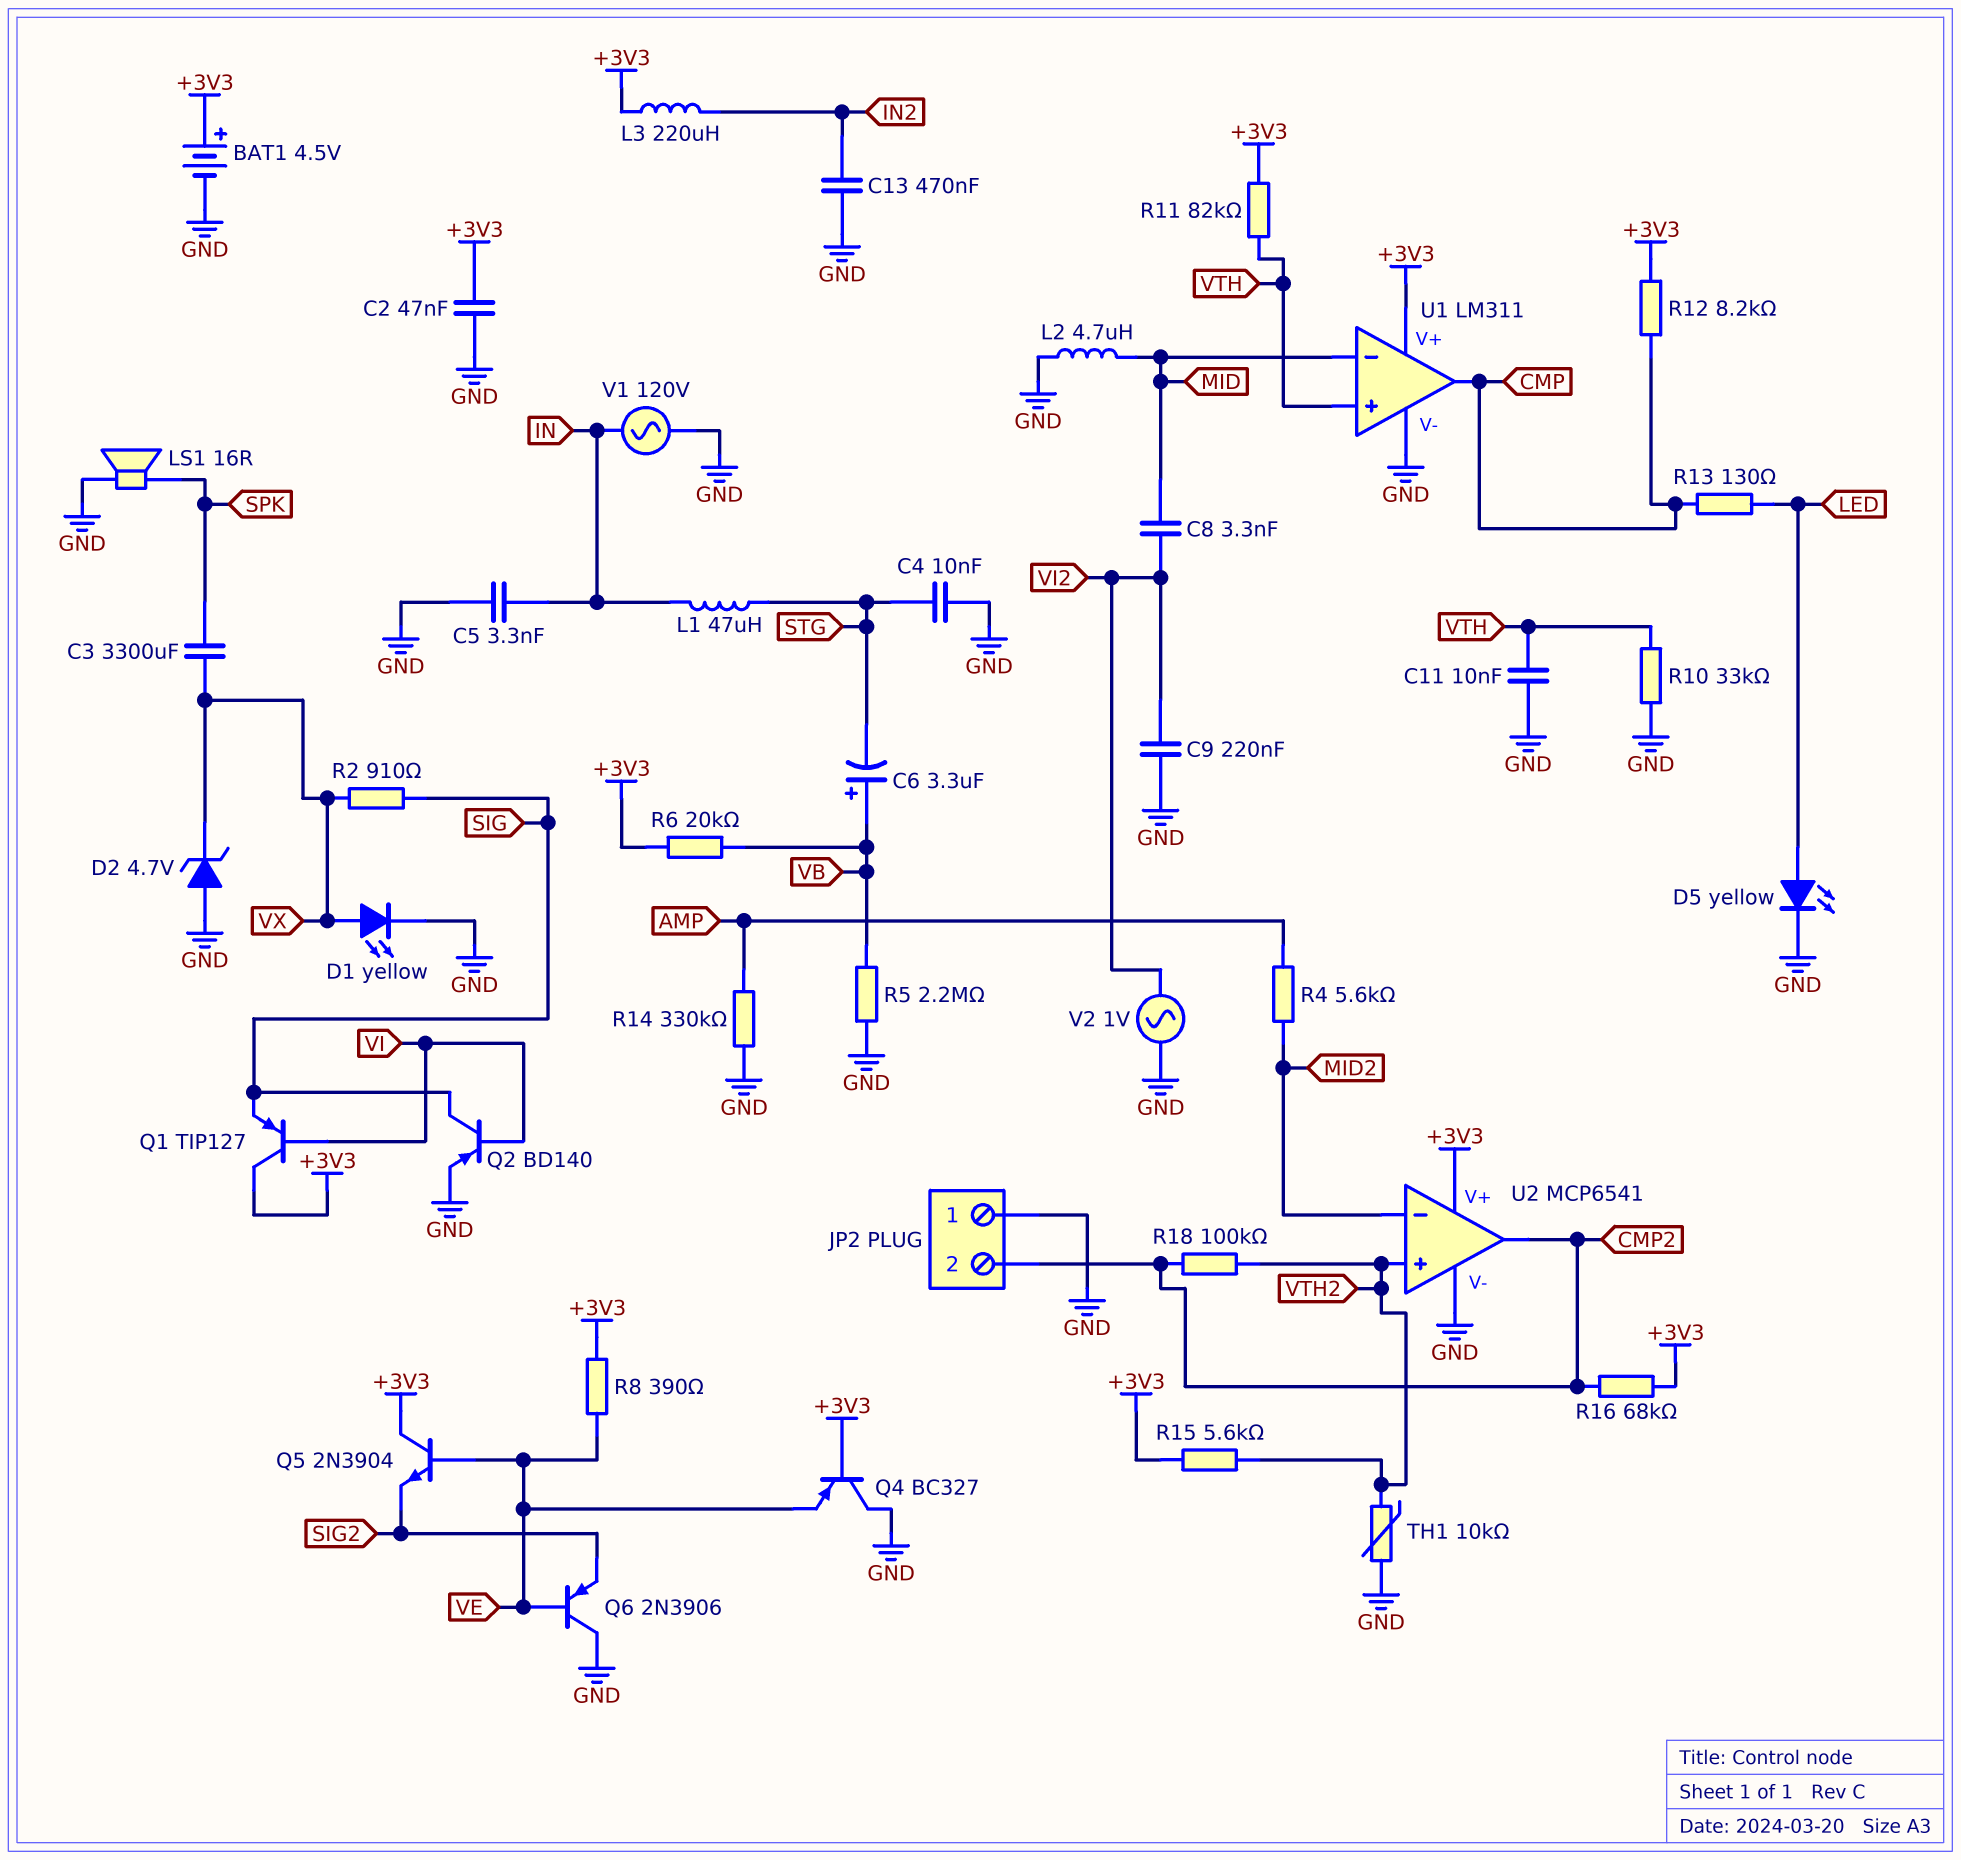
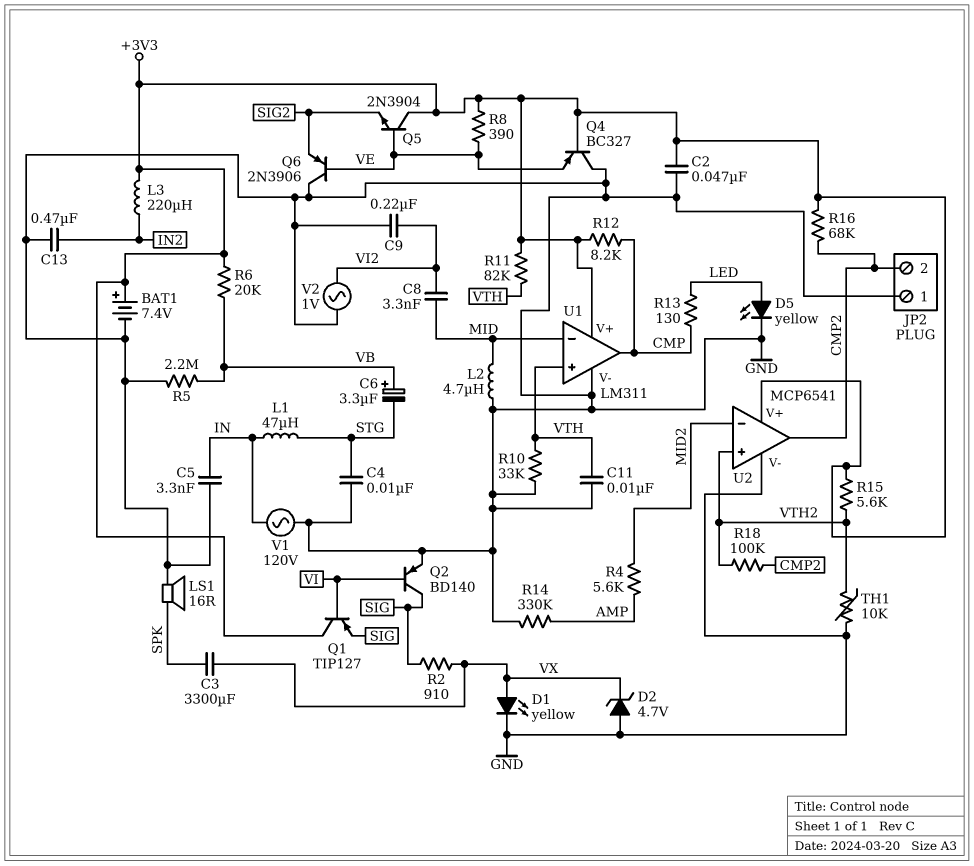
BAT1: 4.5V (plus +3V3, minus GND) -> 7.4V (plus +3V3, minus GND)

